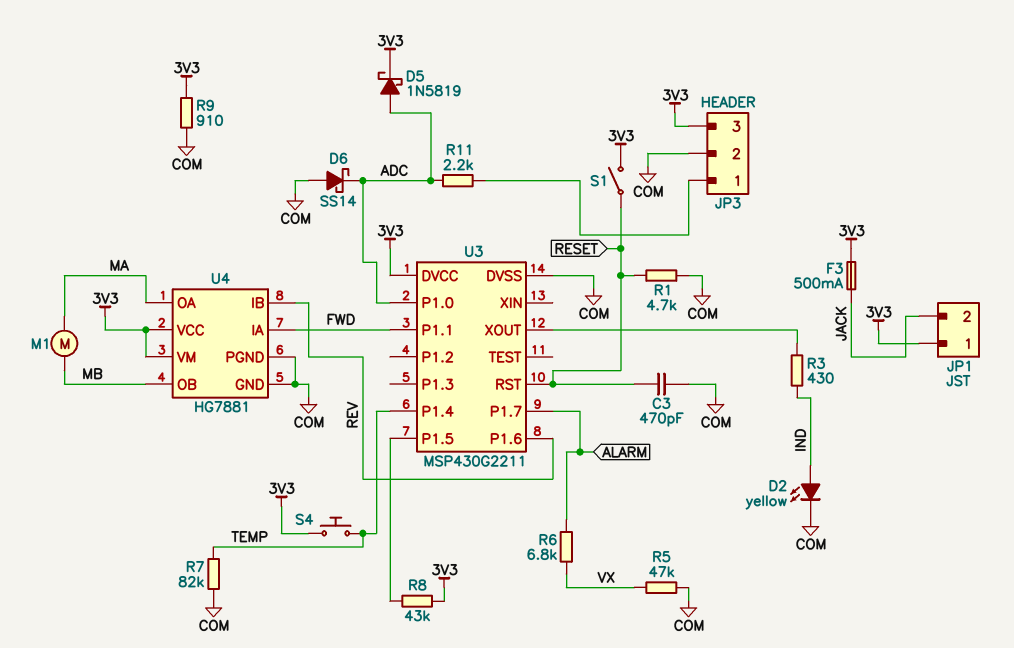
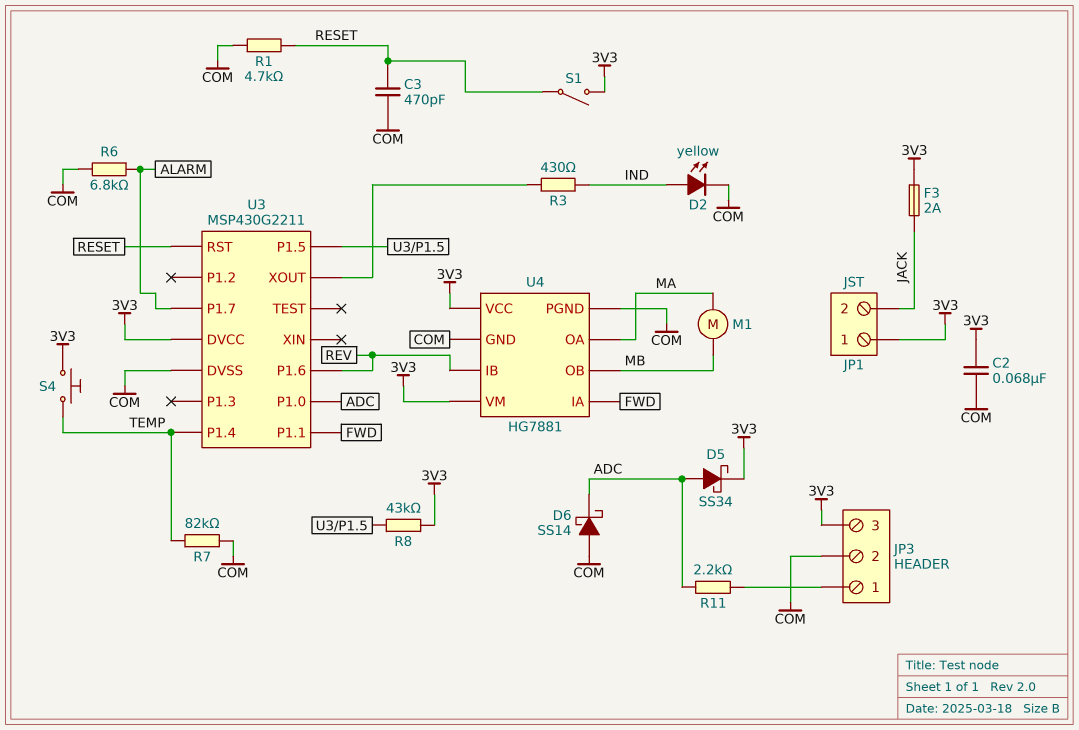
C2: none -> 68nF (3V3, COM)
D5: schottky 1N5819 (A ADC, K 3V3) -> schottky SS34 (A ADC, K 3V3)
F3: 500mA (3V3, JACK) -> 2A (3V3, JACK)
R5: 47k (COM, VX) -> none
R6: 6.8k (ALARM, VX) -> 6.8k (ALARM, COM)
R9: 910 (3V3, COM) -> none

